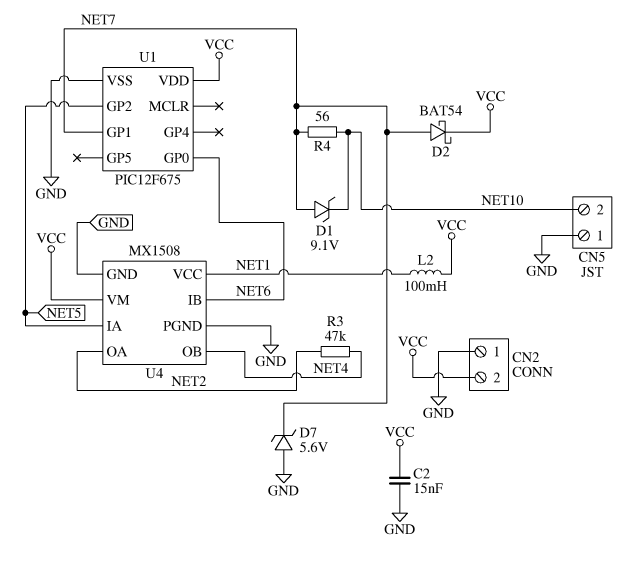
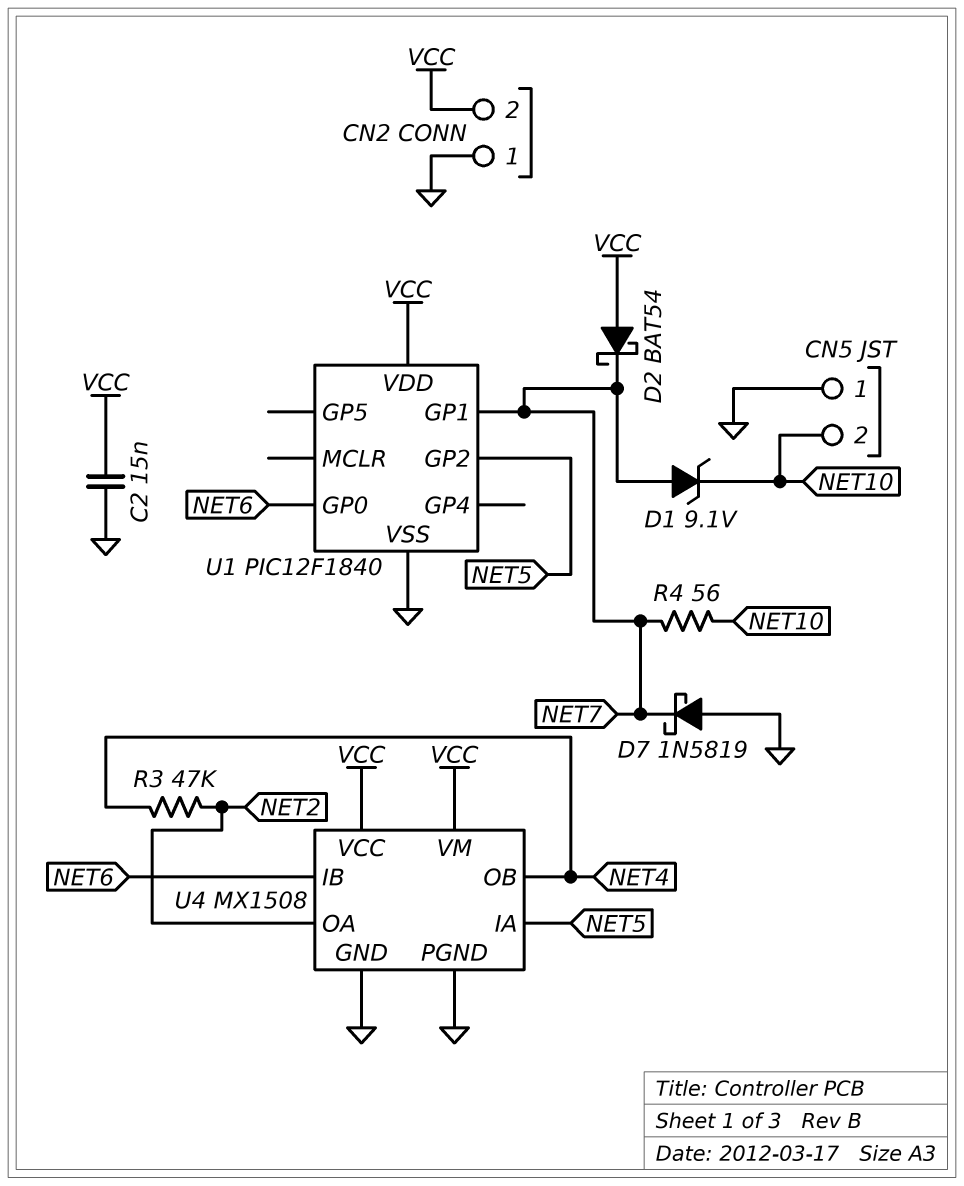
D2: schottky BAT54 (A NET7, K VCC) -> schottky BAT54 (A VCC, K NET7)
D7: zener 5.6V (A GND, K NET7) -> schottky 1N5819 (A GND, K NET7)
L2: 100mH (NET1, VCC) -> none
U1: PIC12F675 -> PIC12F1840
U4 pin VCC: NET1 -> VCC

